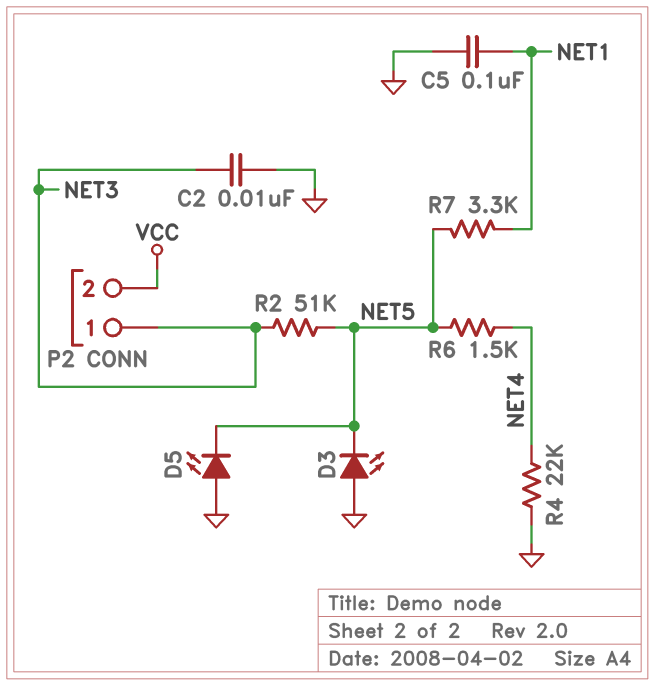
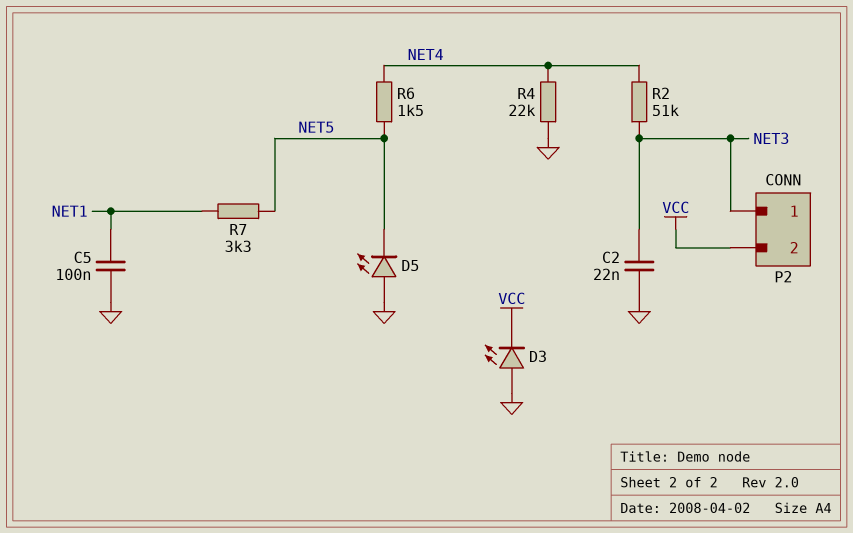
C2: 10nF (GND, NET3) -> 22nF (GND, NET3)
D3: LED (A GND, K NET5) -> LED (A GND, K VCC)
R2: 51k (NET3, NET5) -> 51k (NET3, NET4)

